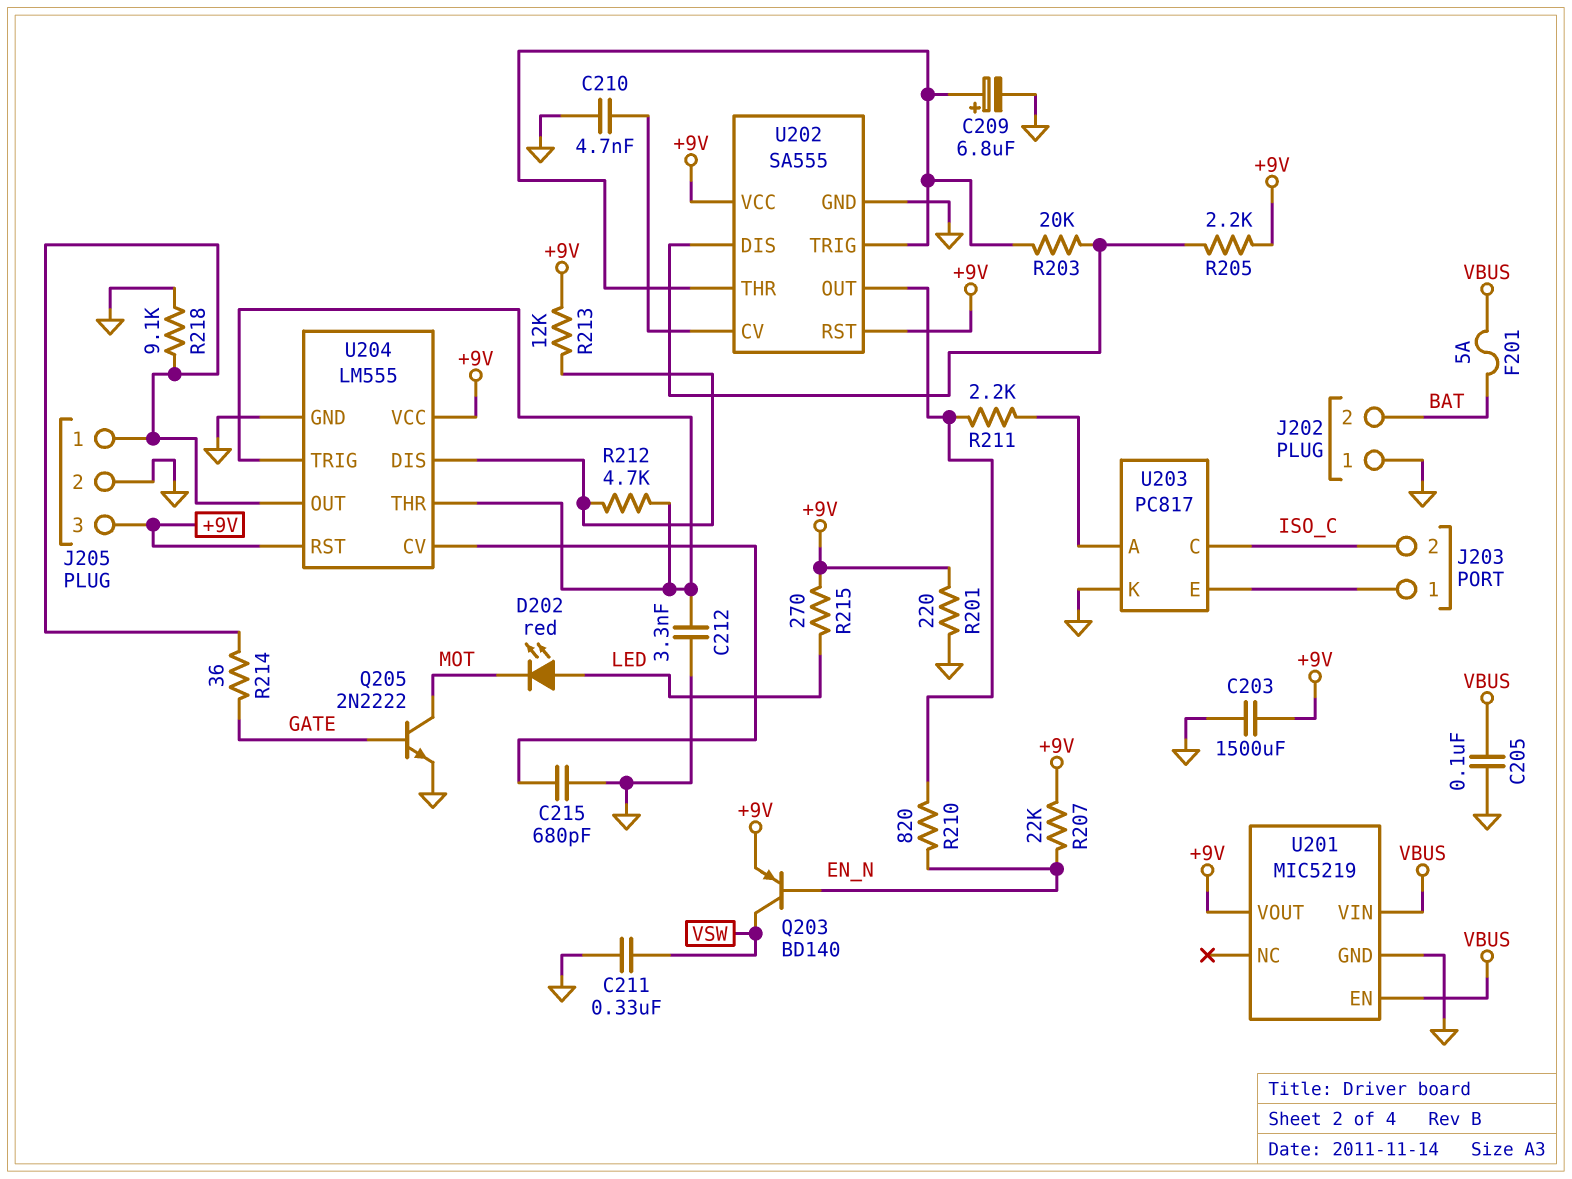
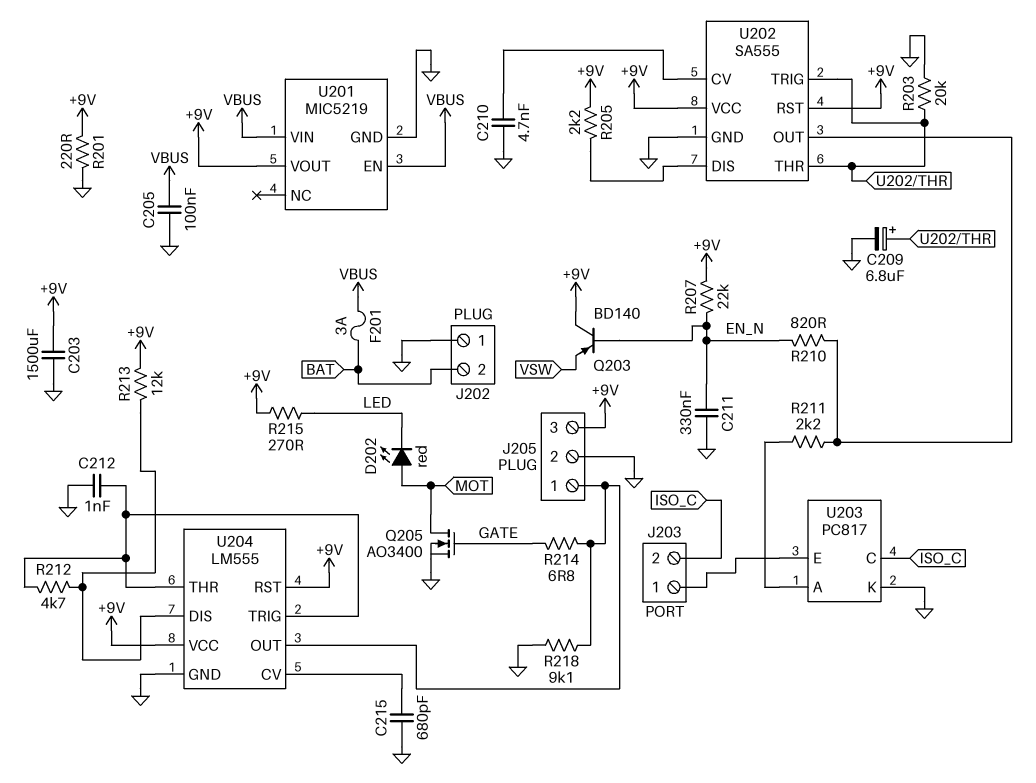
C211: 330nF (GND, VSW) -> 330nF (EN_N, GND)
C212: 3.3nF (GND, U204/THR) -> 1nF (GND, U204/THR)
D202: LED red (A LED, K MOT) -> LED red (A MOT, K LED)
F201: 5A (BAT, VBUS) -> 3A (BAT, VBUS)
Q203: PNP BD140 (B EN_N, C VSW, E +9V) -> PNP BD140 (B EN_N, C +9V, E VSW)
Q205: NPN 2N2222 (B GATE, C MOT, E GND) -> NMOS AO3400 (G GATE, D MOT, S GND)
R203: 20k (U202/DIS, U202/THR) -> 20k (GND, U202/THR)
R214: 36 (GATE, J205/1) -> 6.8 (GATE, J205/1)

